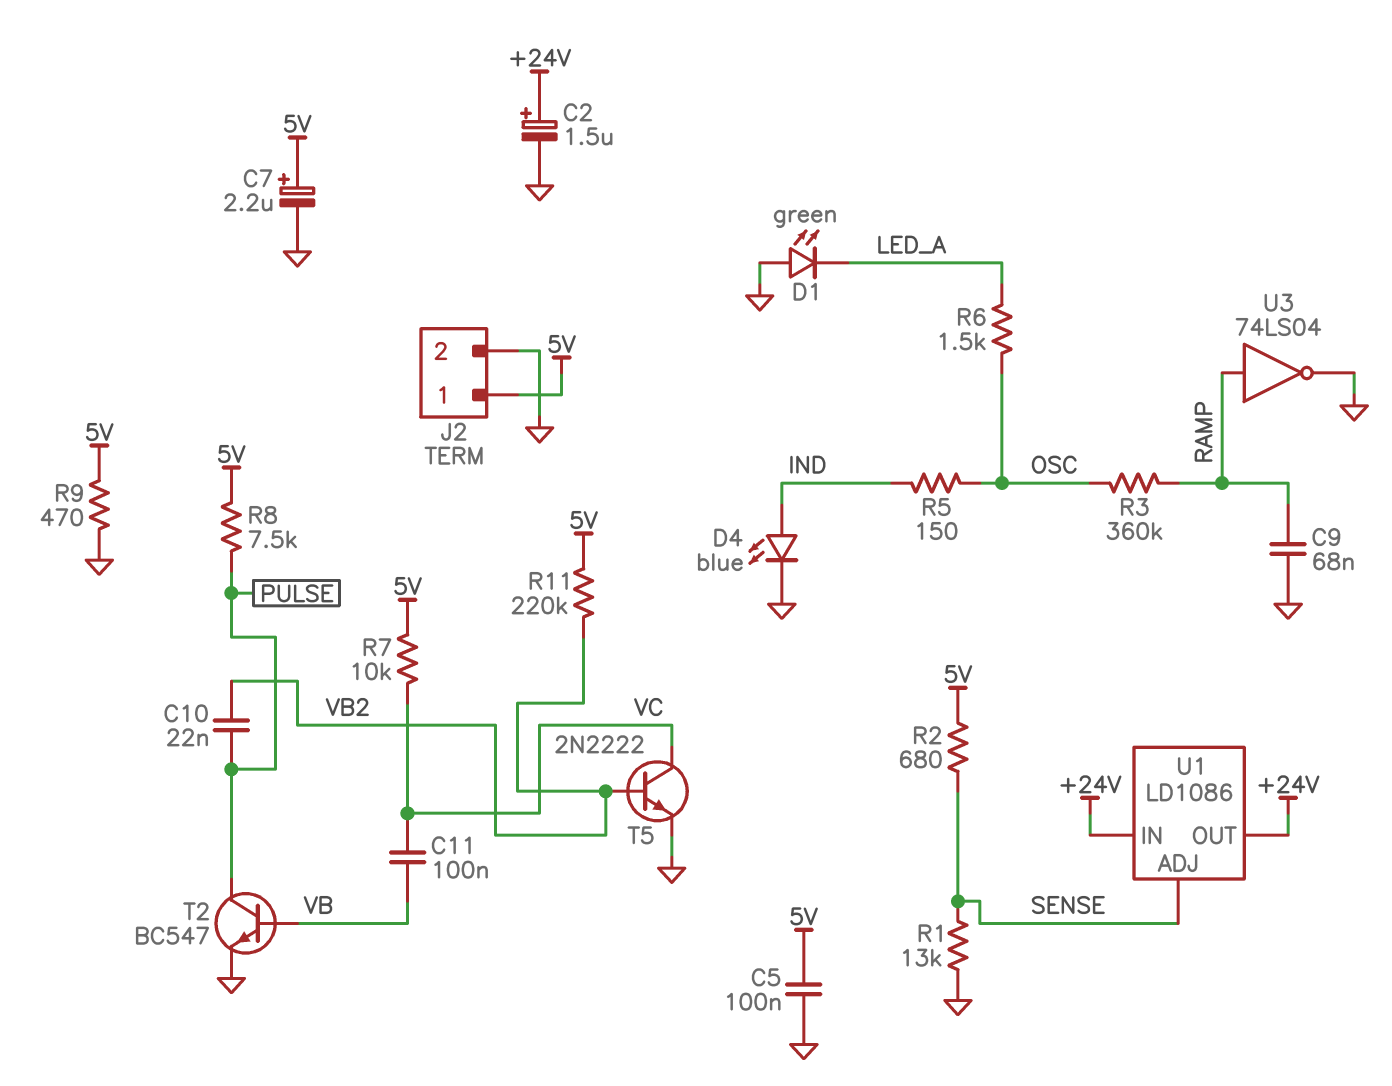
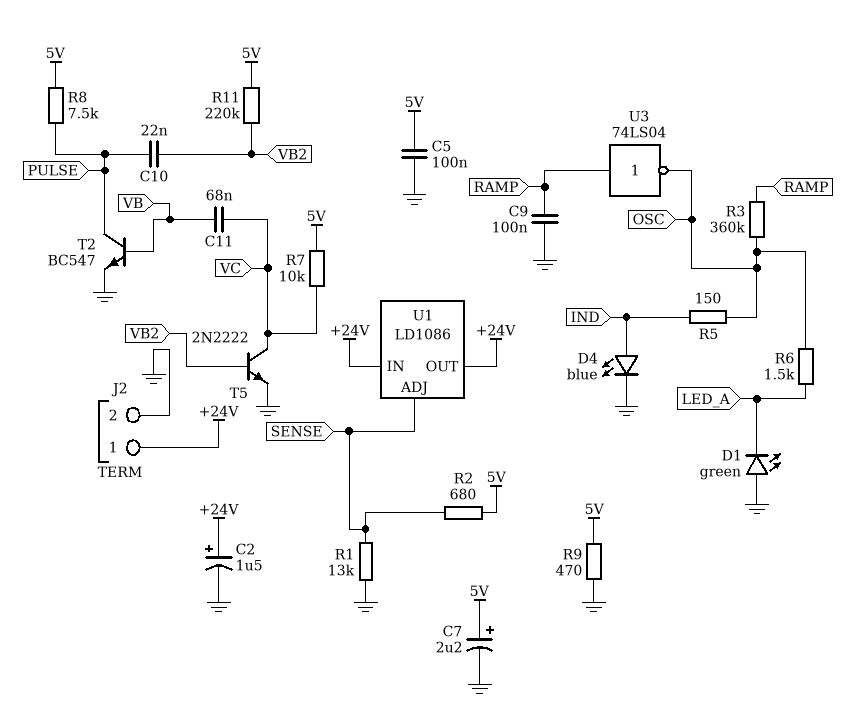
C9: 68nF (GND, RAMP) -> 100nF (GND, RAMP)
C11: 100nF (VB, VC) -> 68nF (VB, VC)
J2 pin 1: 5V -> +24V
U3: NOT 74LS04 (in RAMP, out GND) -> NOT 74LS04 (in RAMP, out OSC)

